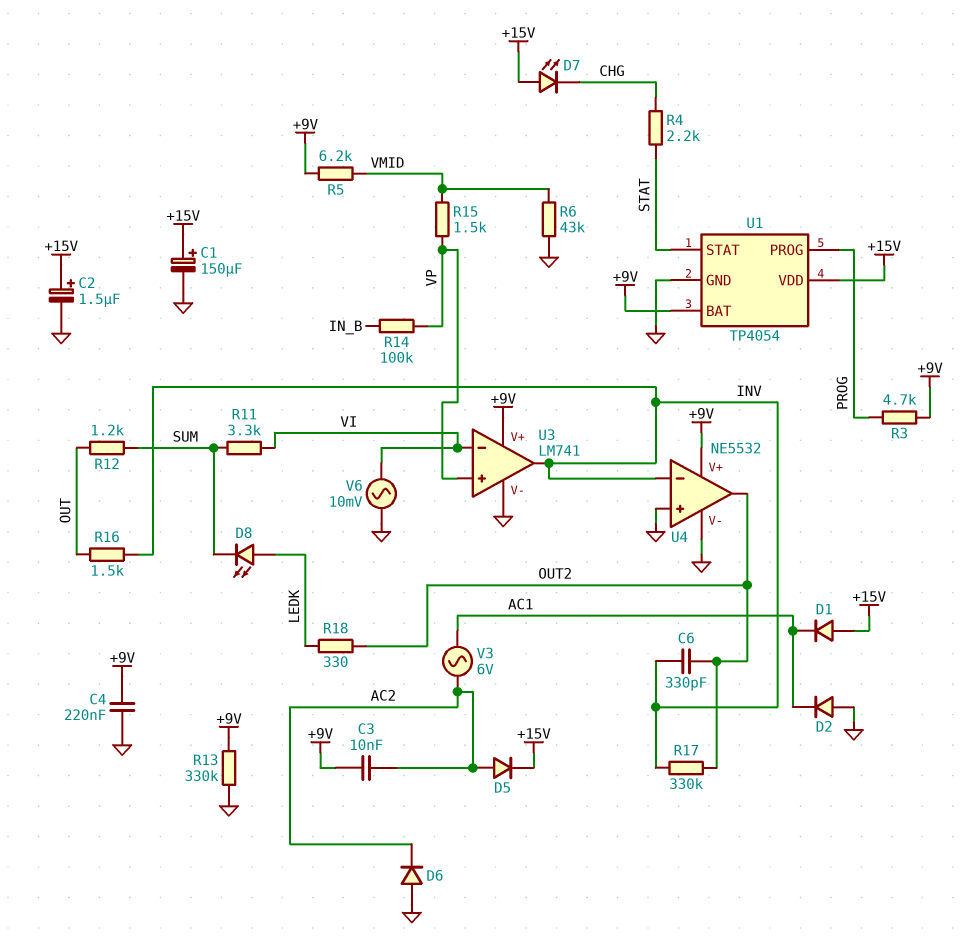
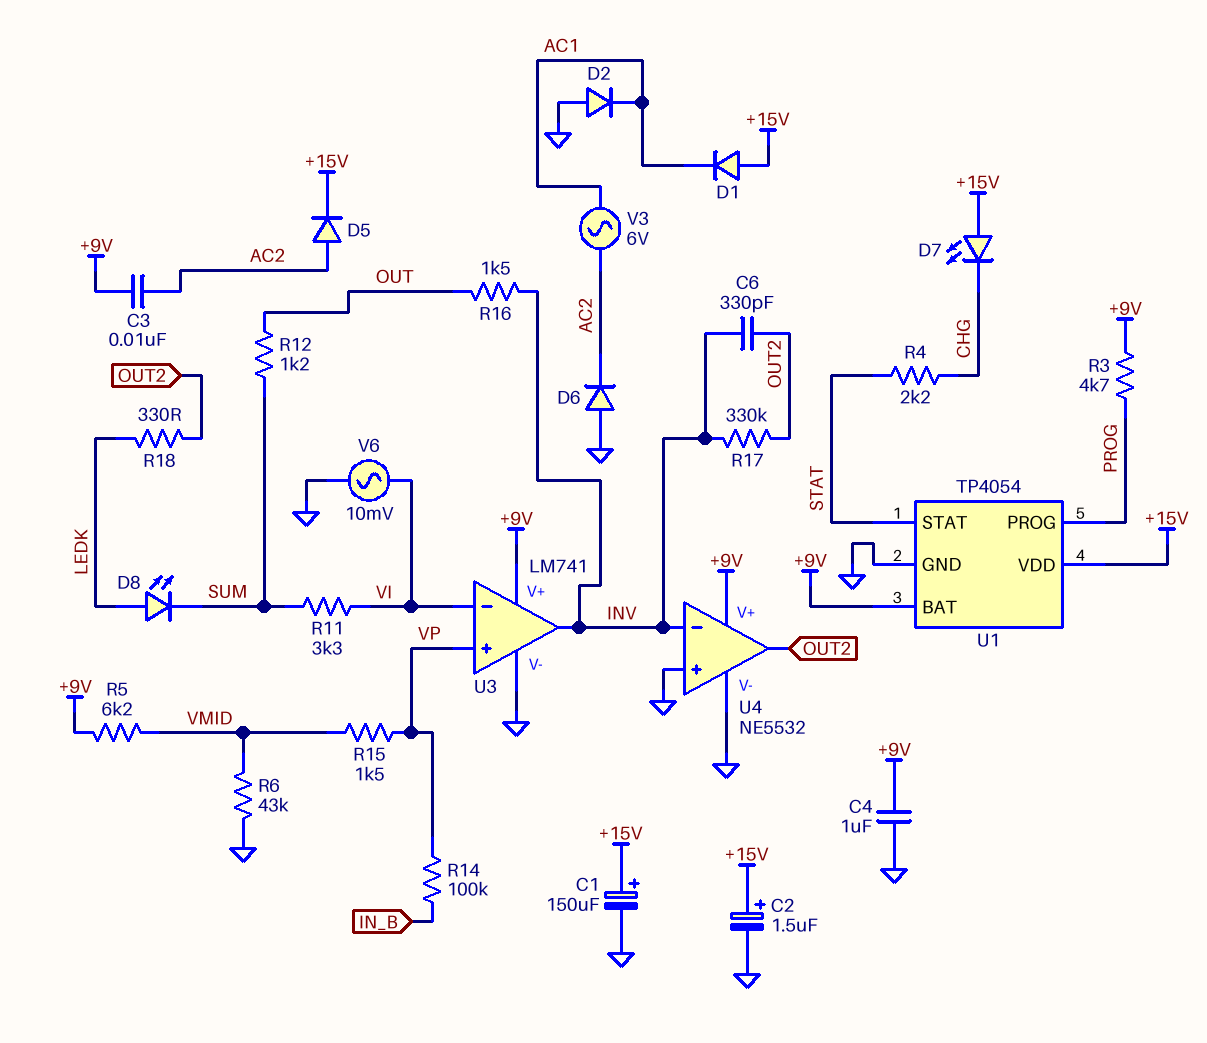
C4: 220nF (+9V, GND) -> 1uF (+9V, GND)
R13: 330k (+9V, GND) -> none

